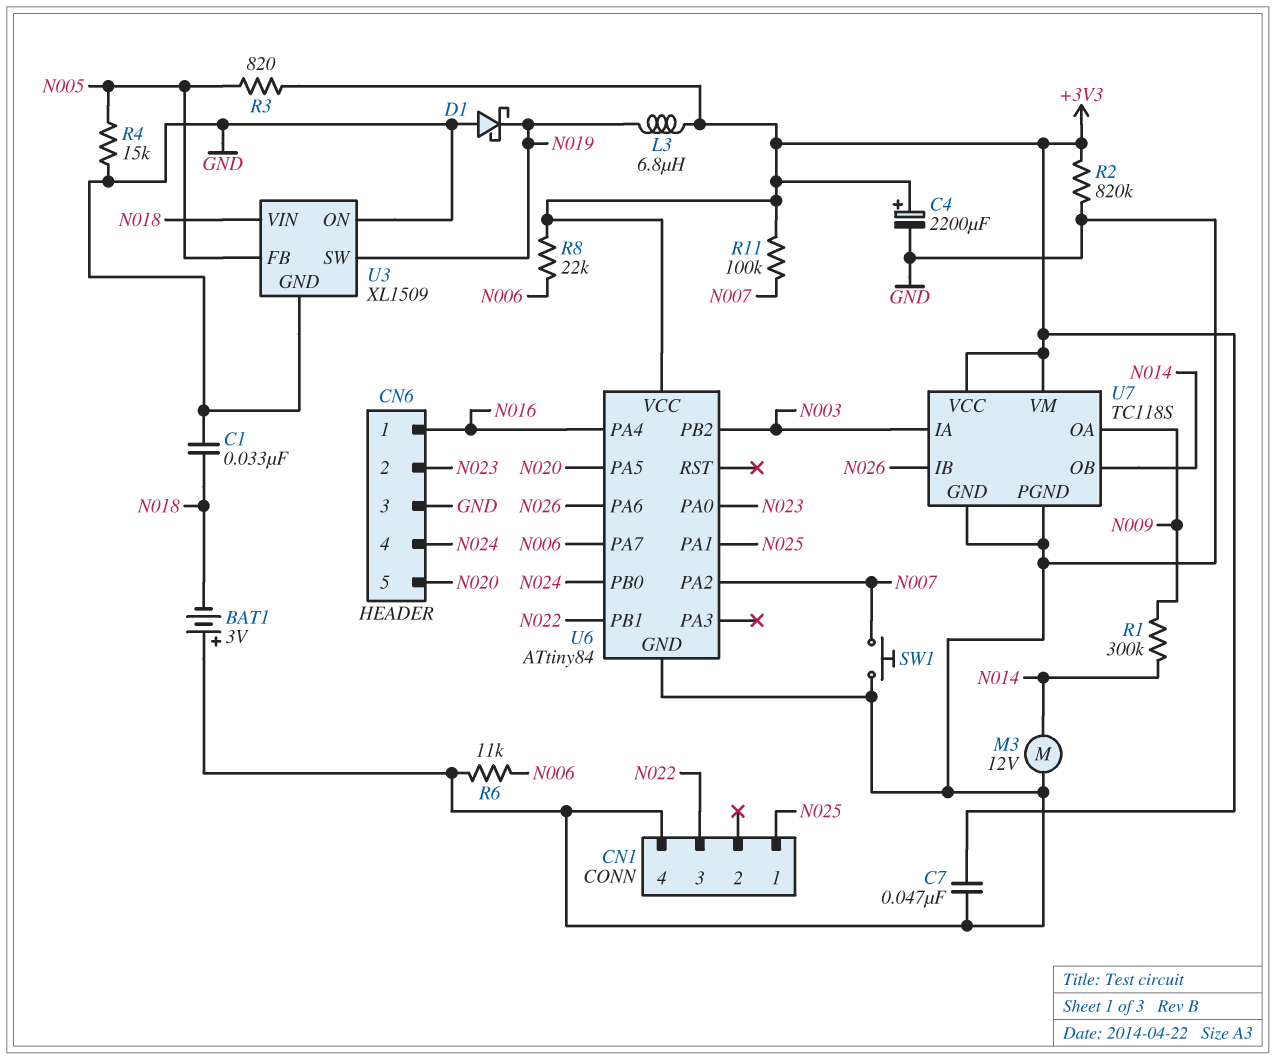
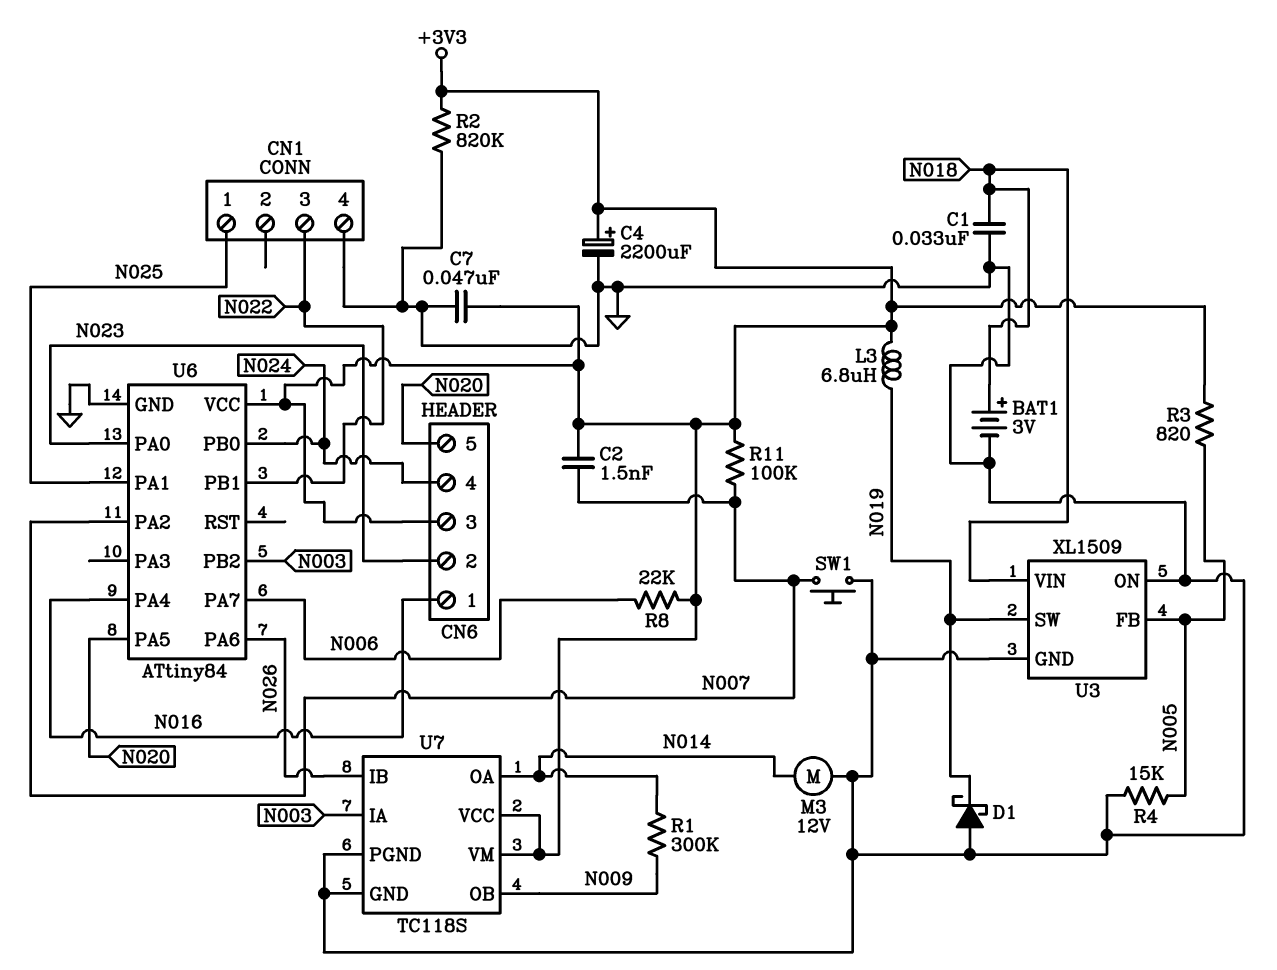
BAT1: 3V (plus GND, minus N018) -> 3V (plus N018, minus GND)
C2: none -> 1.5nF (+3V3, N007)
CN6 pin 3: GND -> +3V3
R6: 11k (GND, N006) -> none
U7 pin OA: N009 -> N014
U7 pin OB: N014 -> N009

